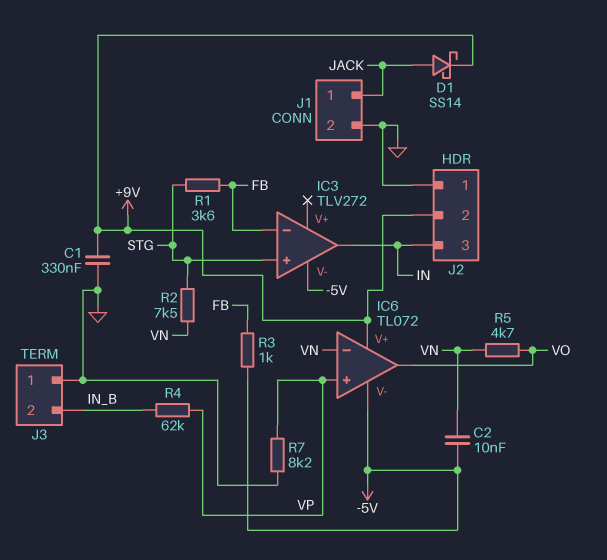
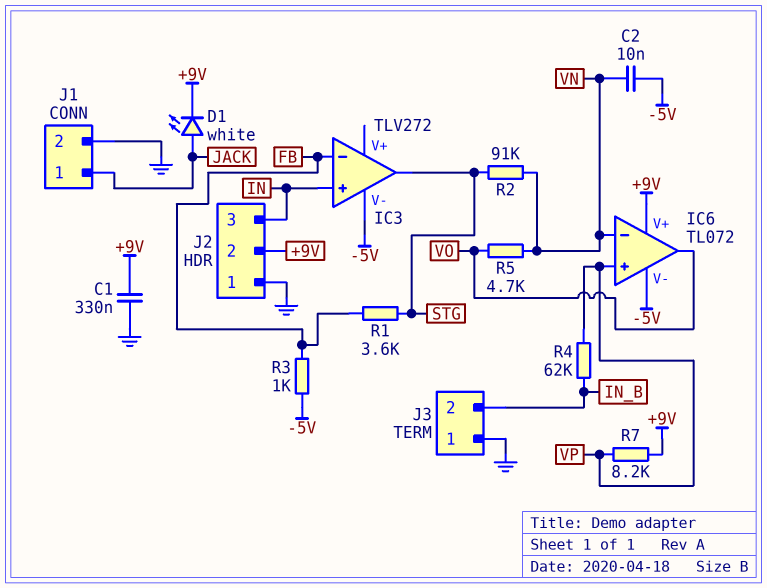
D1: schottky SS14 (A JACK, K +9V) -> LED white (A JACK, K +9V)
IC3 pin in+: STG -> IN
IC3 pin out: IN -> STG
R2: 7.5k (STG, VN) -> 91k (STG, VN)
R7: 8.2k (GND, VP) -> 8.2k (+9V, VP)

